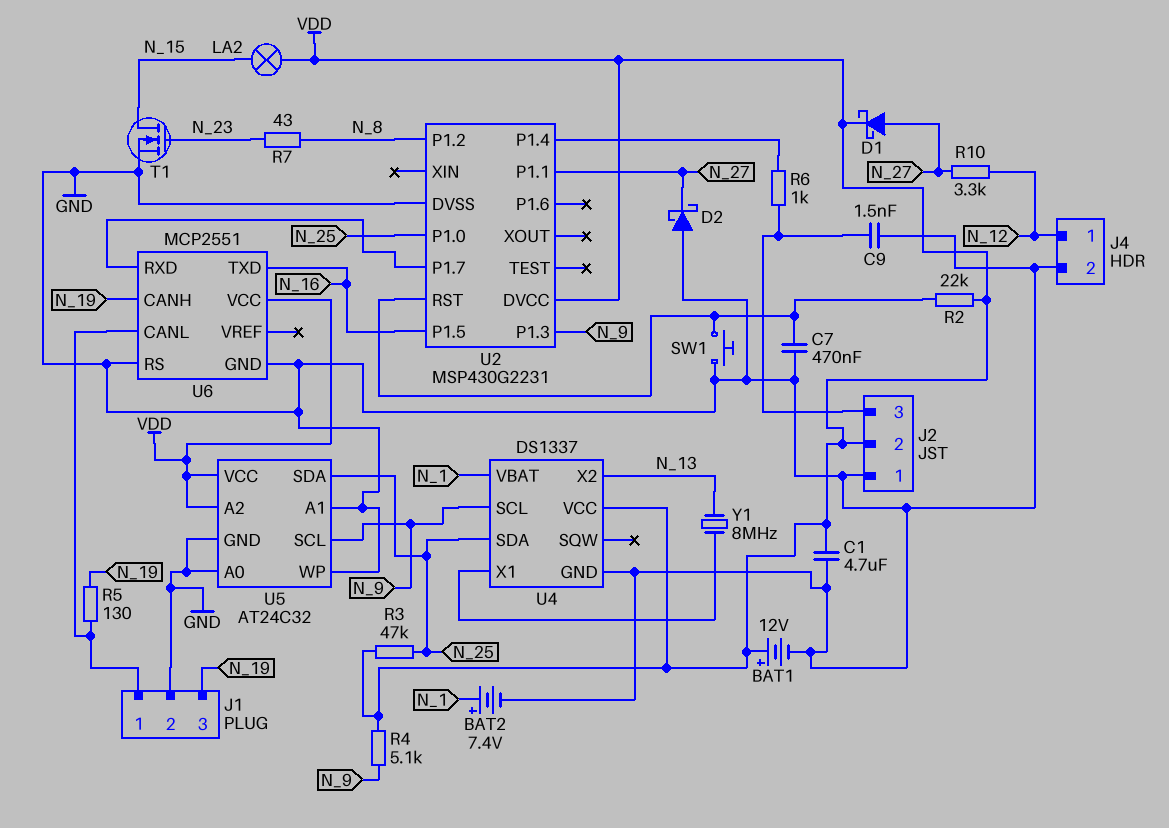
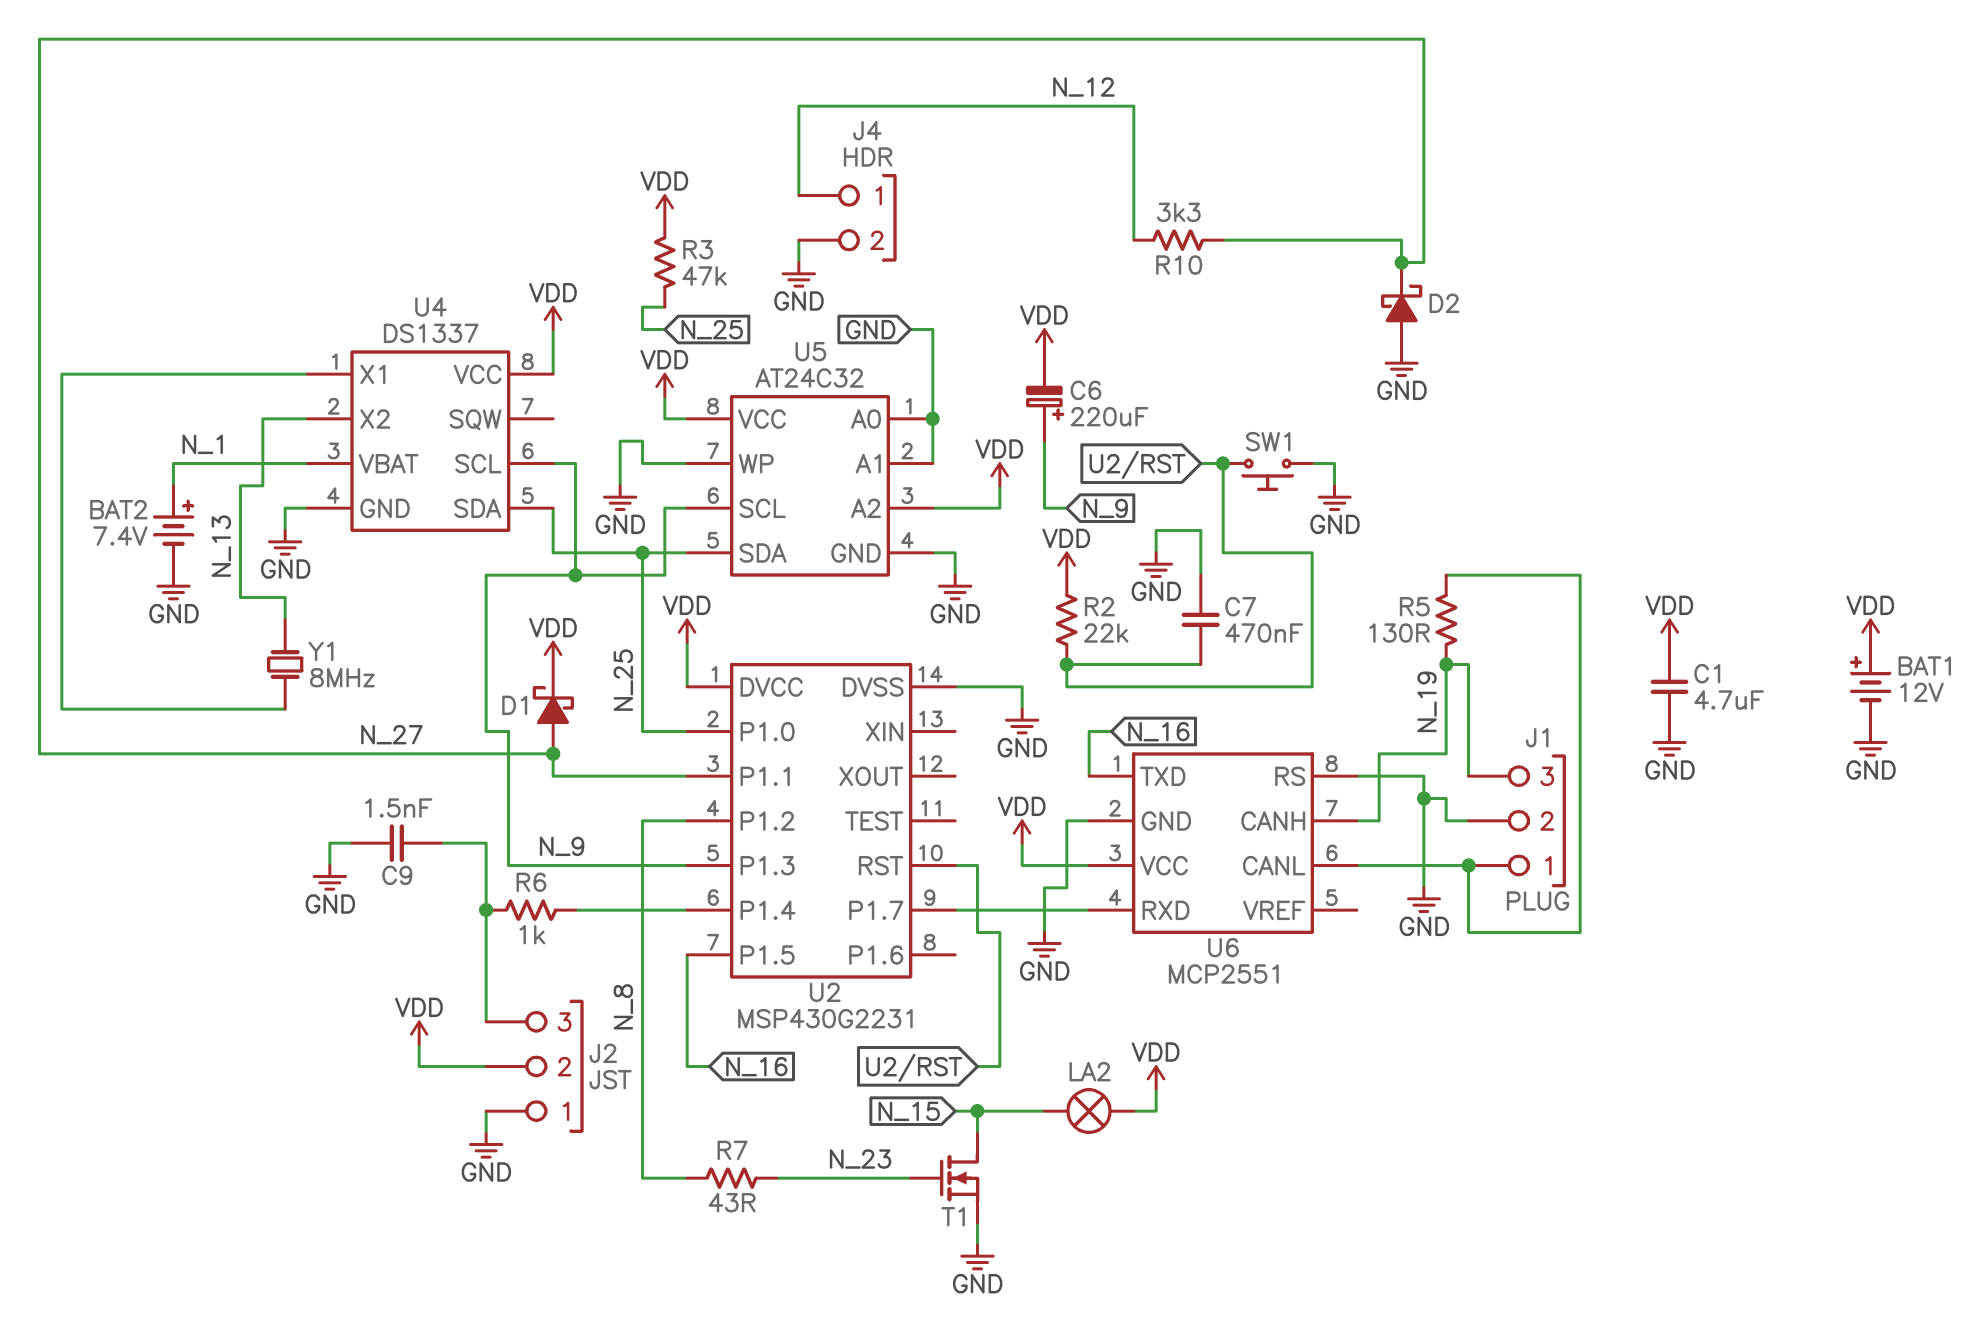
C6: none -> 220uF (plus N_9, minus VDD)
R4: 5.1k (N_9, VDD) -> none

